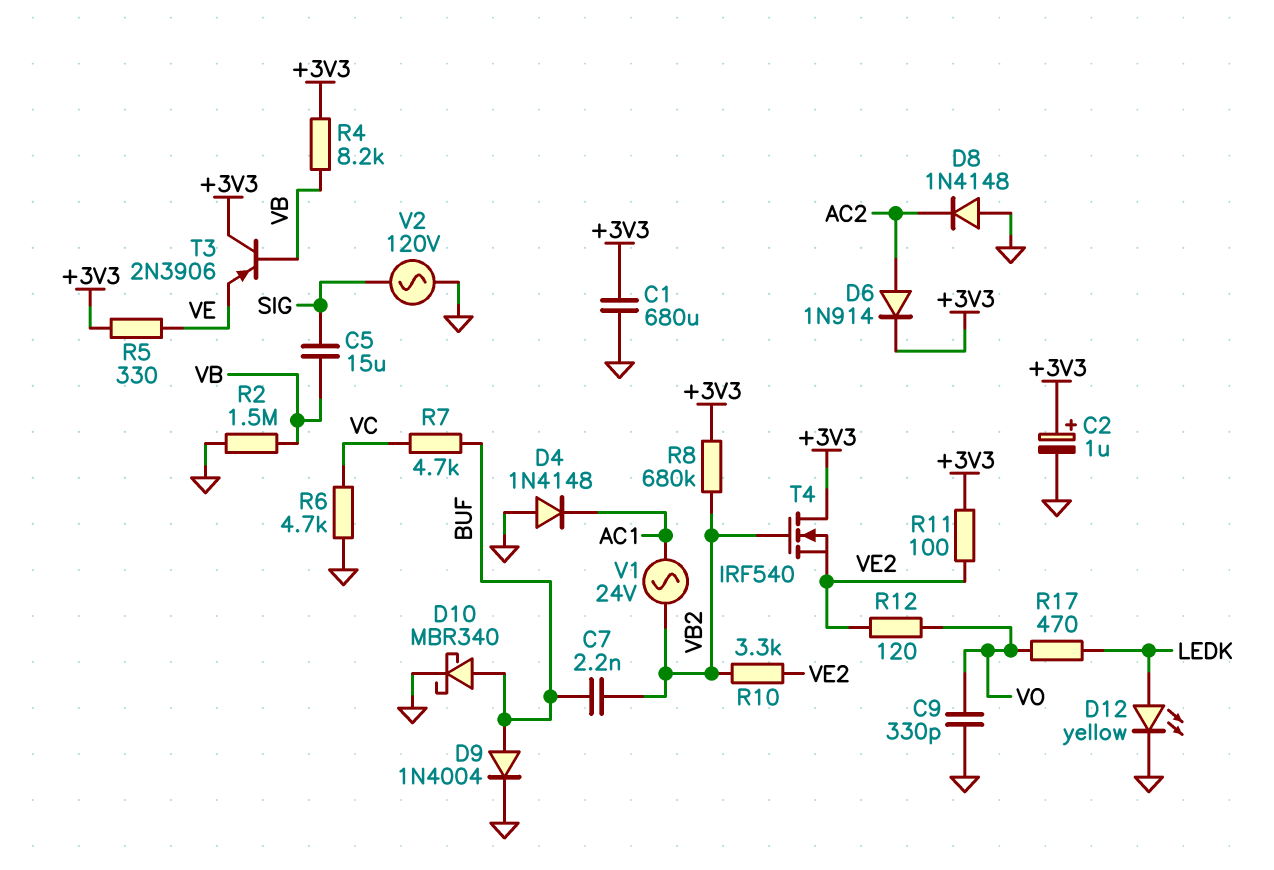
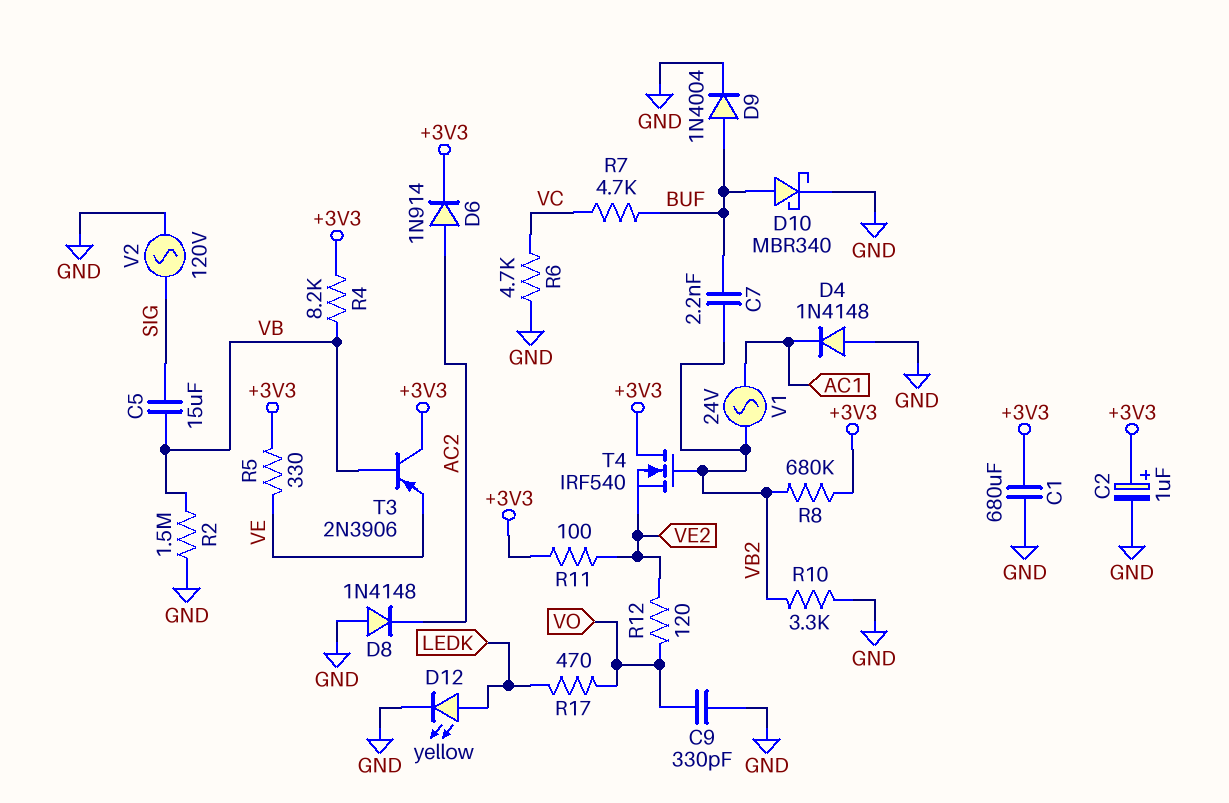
R10: 3.3k (VB2, VE2) -> 3.3k (GND, VB2)

